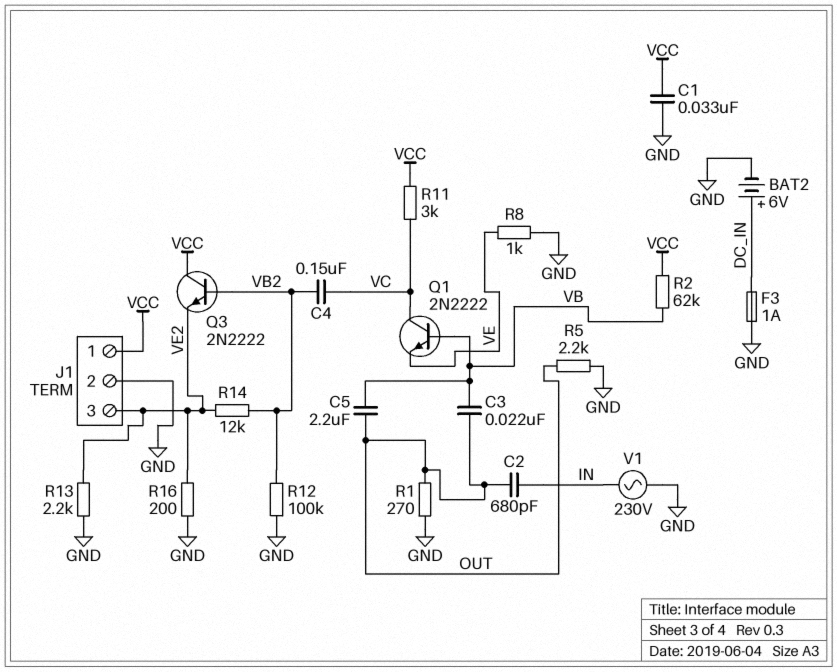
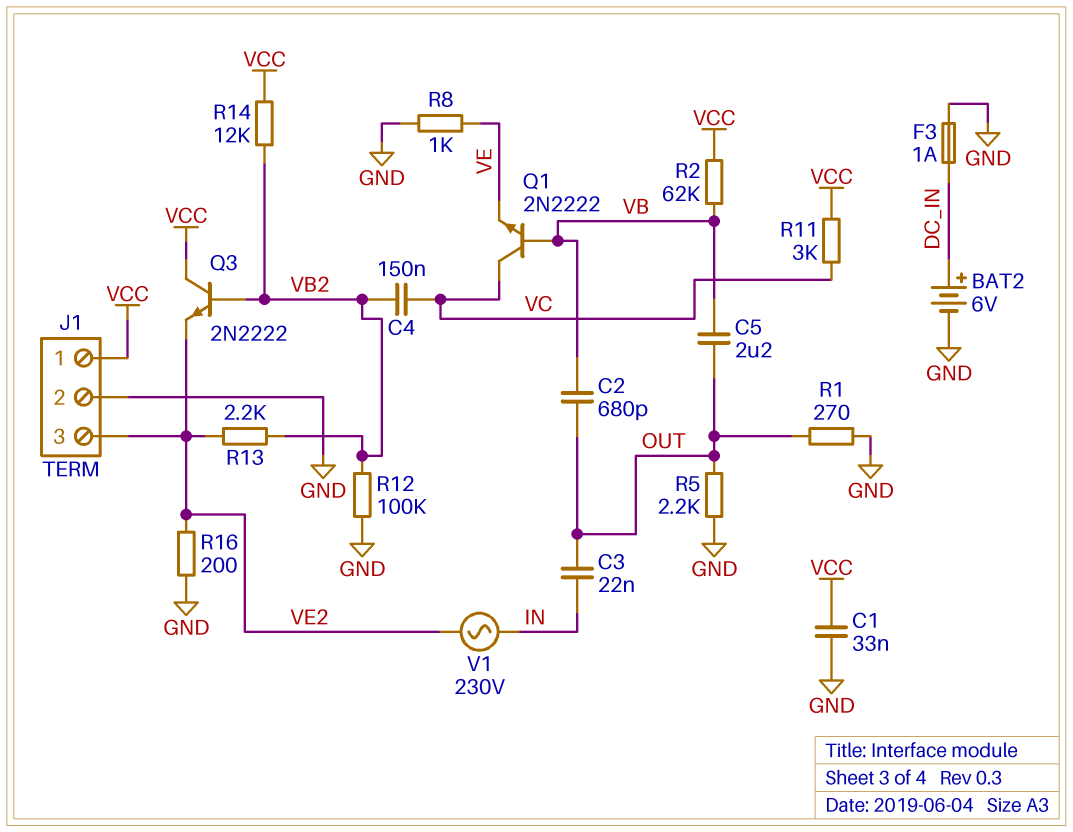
C2: 680pF (IN, OUT) -> 680pF (OUT, VB)
C3: 22nF (OUT, VB) -> 22nF (IN, OUT)
R13: 2.2k (GND, VE2) -> 2.2k (VB2, VE2)
R14: 12k (VB2, VE2) -> 12k (VB2, VCC)
V1: AC 230V (GND, IN) -> AC 230V (IN, VE2)

